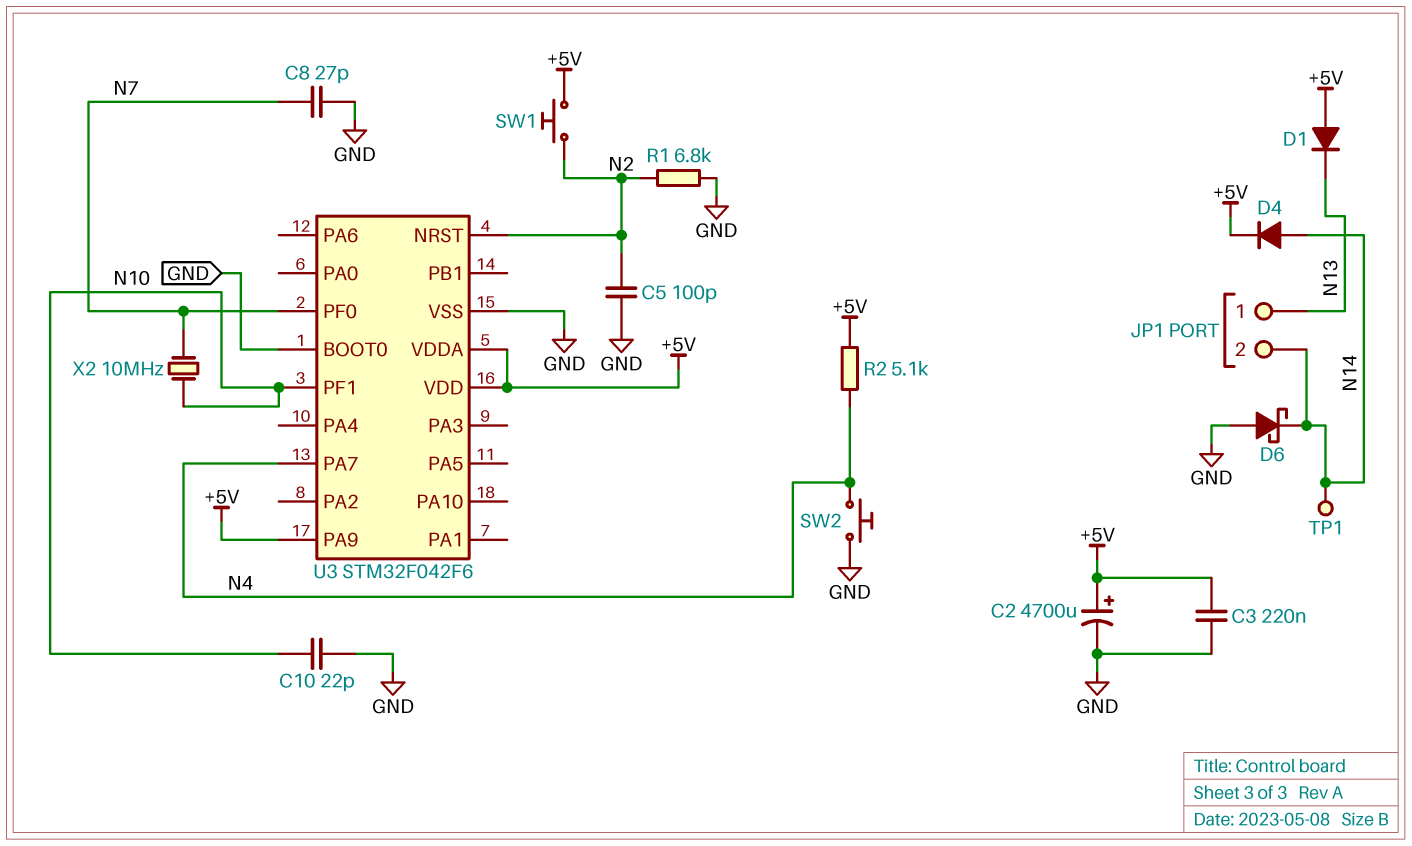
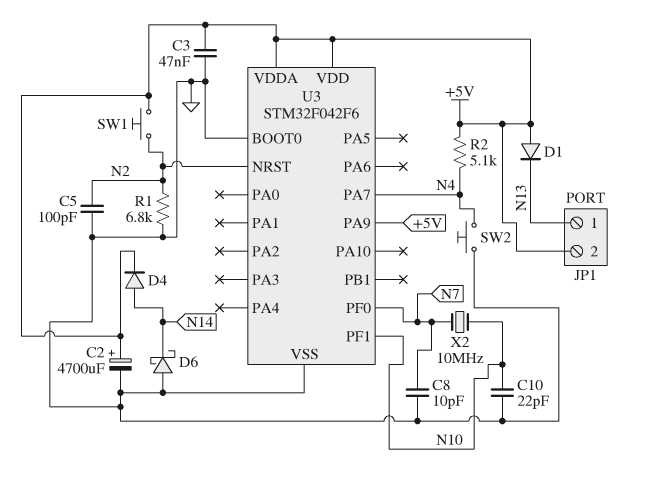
C3: 220nF (+5V, GND) -> 47nF (+5V, GND)
C8: 27pF (GND, N7) -> 10pF (GND, N7)
JP1 pin 2: N14 -> +5V
TP1: test point (N14) -> none

